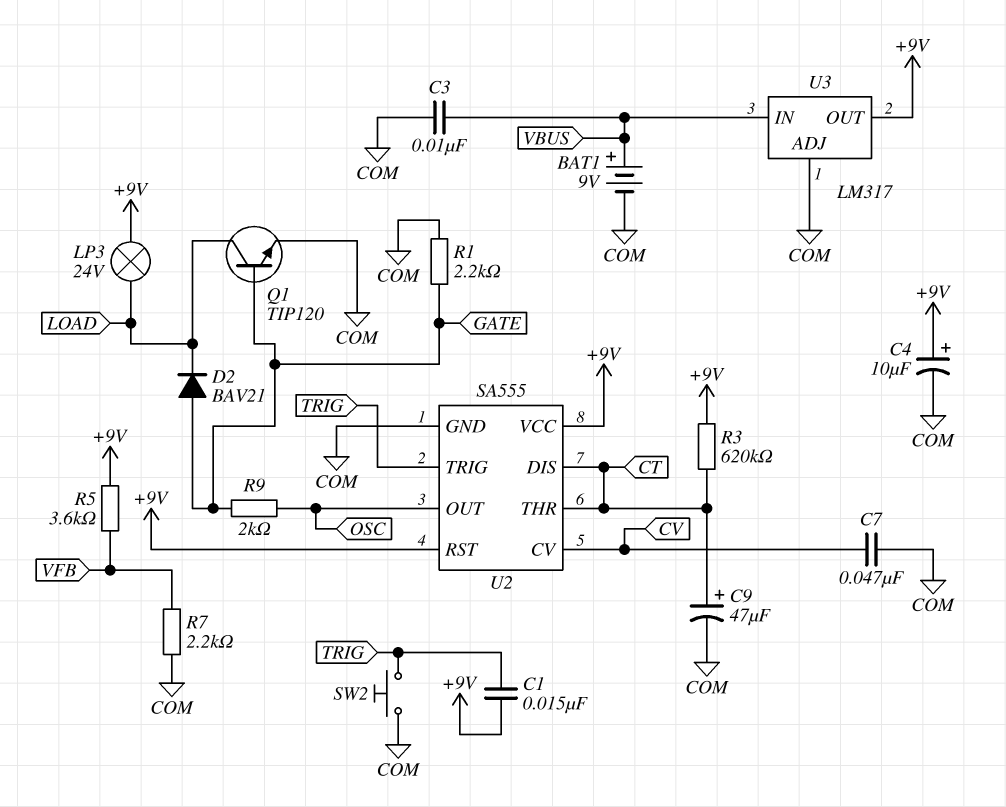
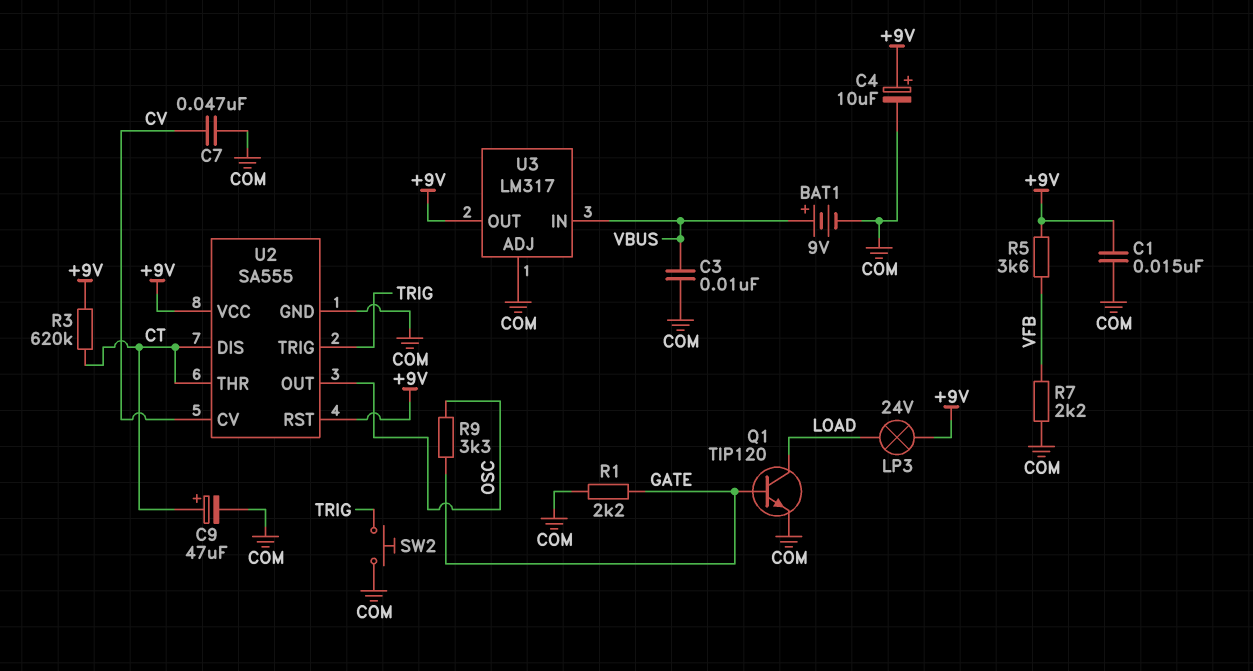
C1: 15nF (+9V, TRIG) -> 15nF (+9V, COM)
D2: diode BAV21 (A GATE, K LOAD) -> none
R9: 2k (GATE, OSC) -> 3.3k (GATE, OSC)

